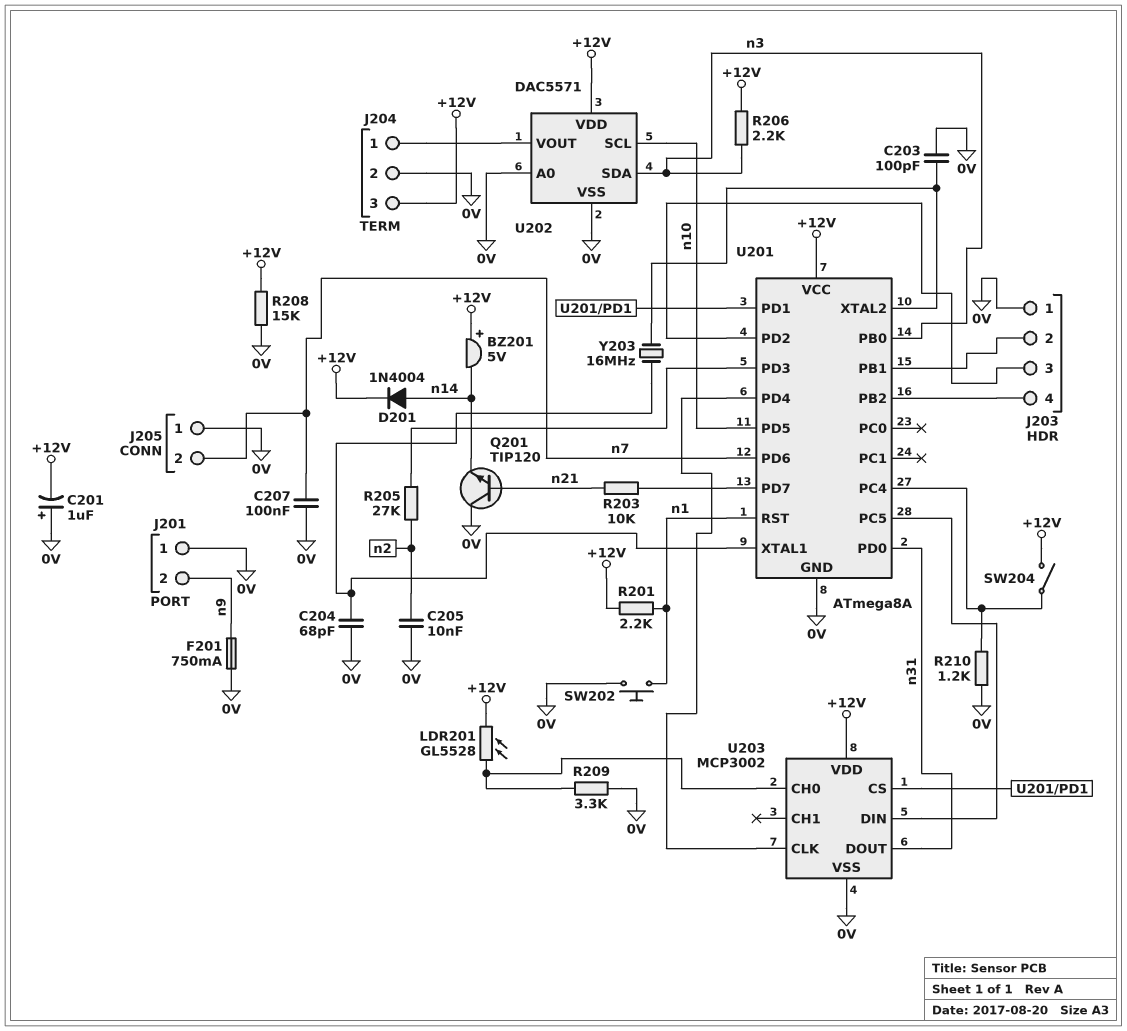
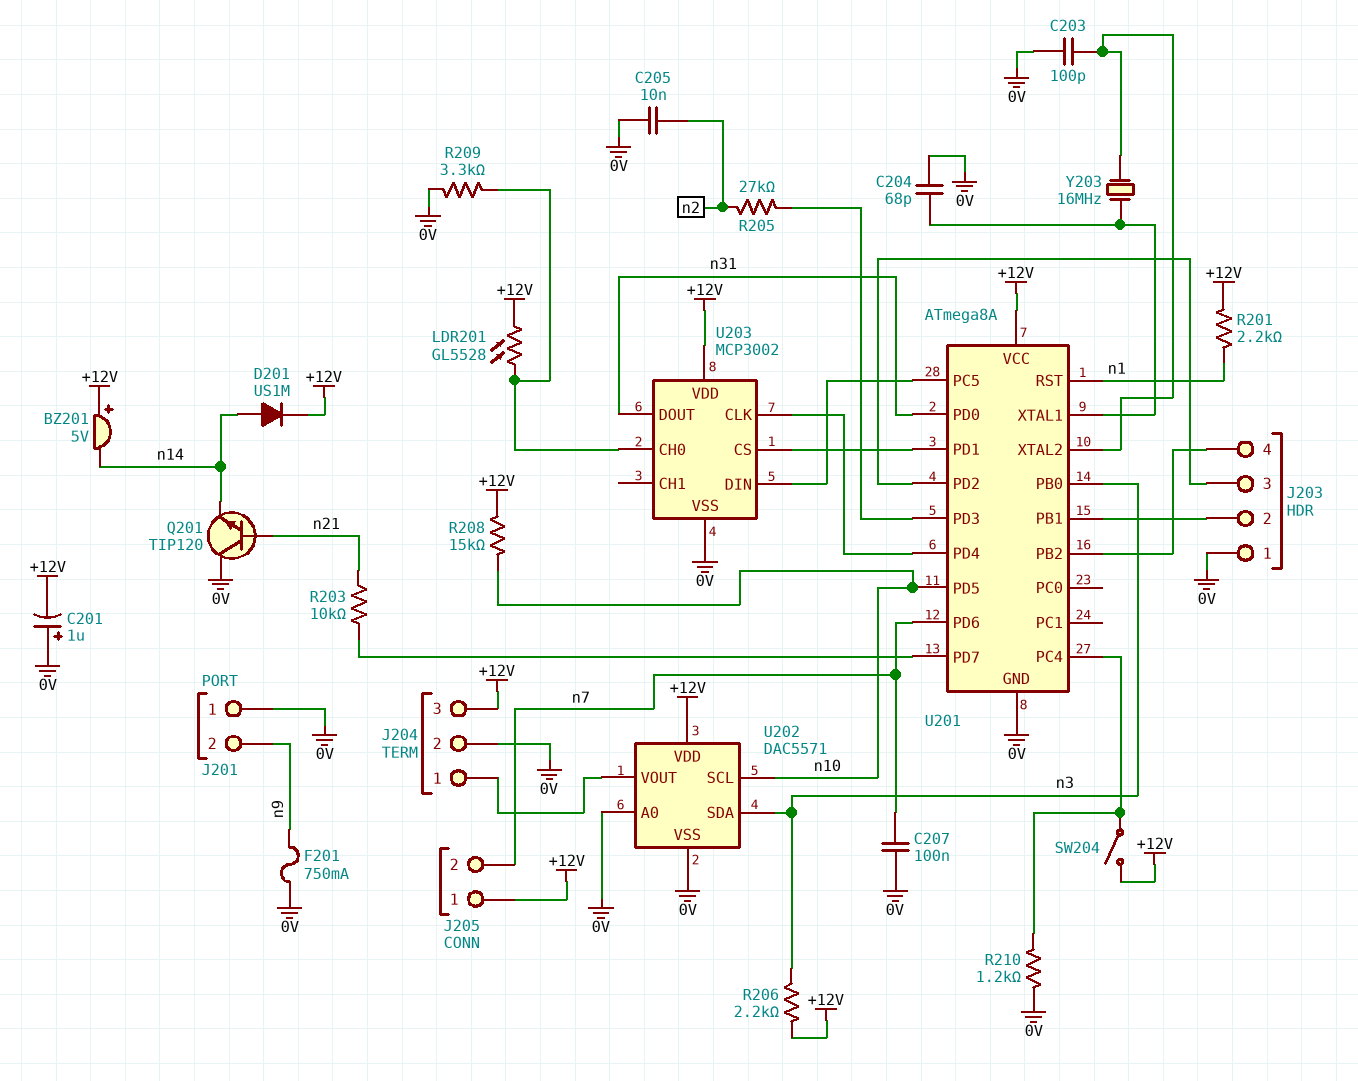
D201: diode 1N4004 (A n14, K +12V) -> diode US1M (A n14, K +12V)
J205 pin 1: 0V -> +12V
R208: 15k (+12V, 0V) -> 15k (+12V, n10)
SW202: button (0V, n1) -> none

